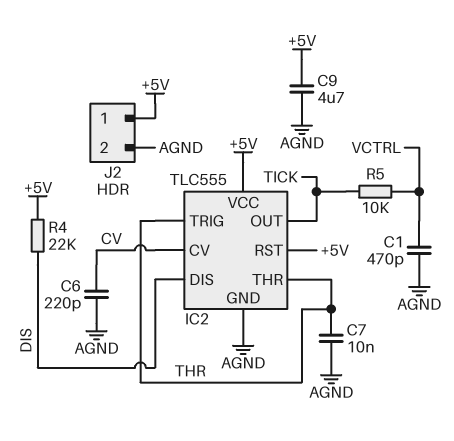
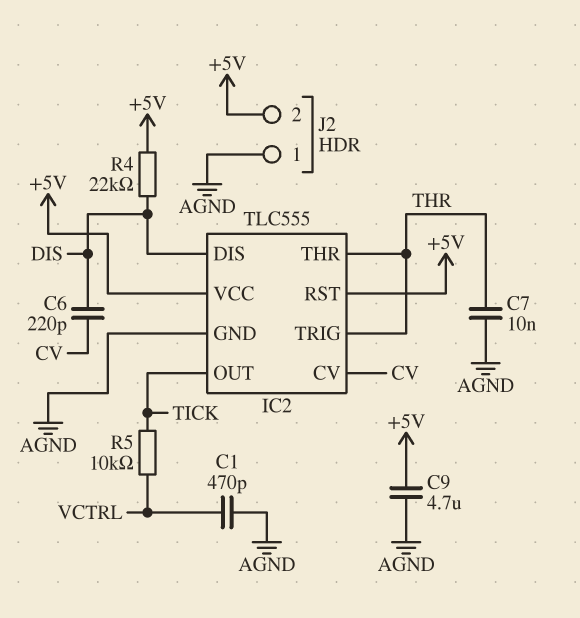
C6: 220pF (AGND, CV) -> 220pF (CV, DIS)
J2 pin 1: +5V -> AGND
J2 pin 2: AGND -> +5V

